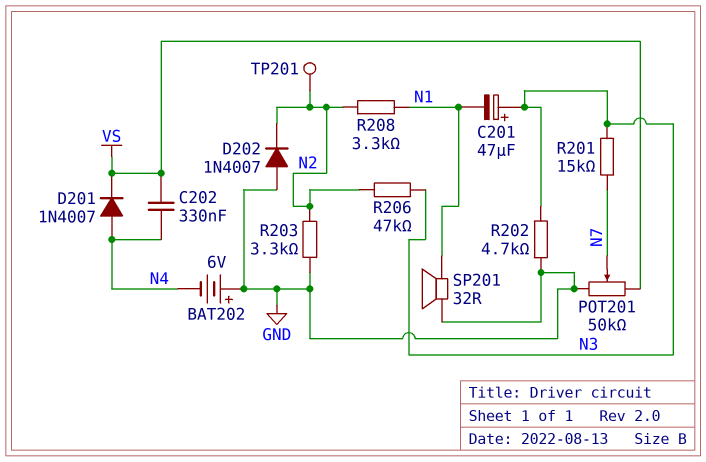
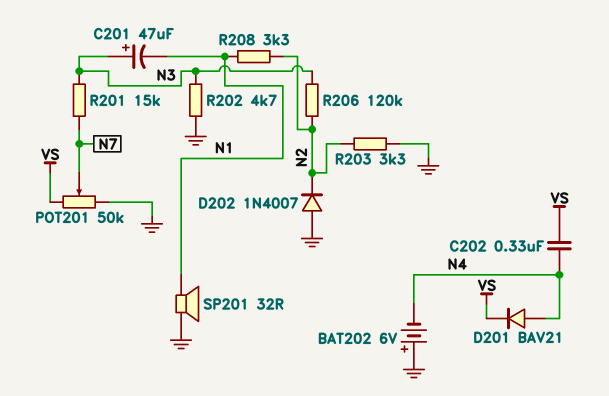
D201: diode 1N4007 (A N4, K VS) -> diode BAV21 (A N4, K VS)
R206: 47k (N2, N3) -> 120k (N2, N3)
TP201: test point (N2) -> none

